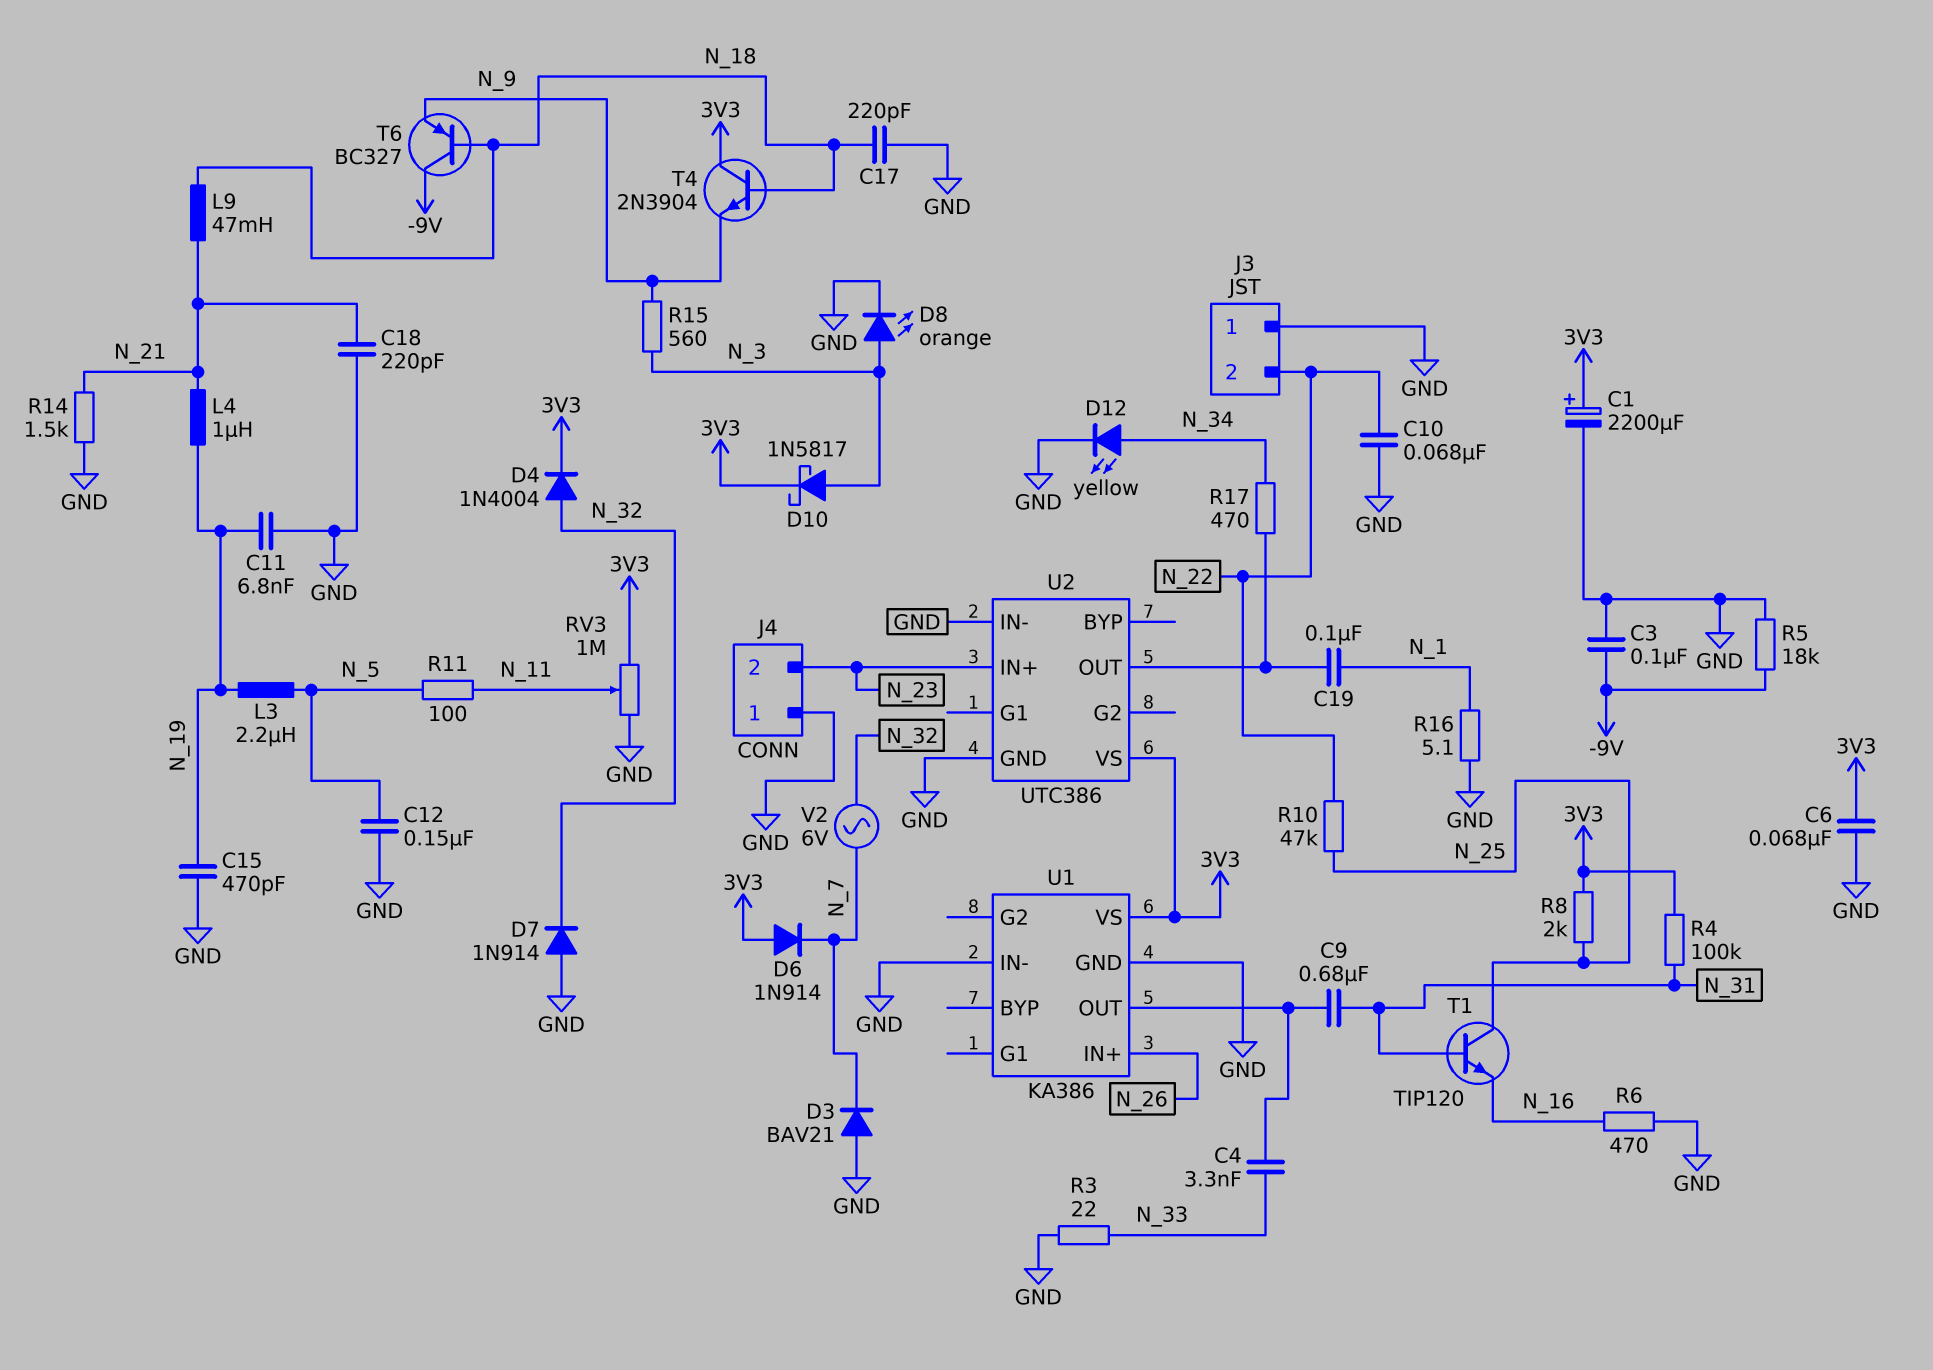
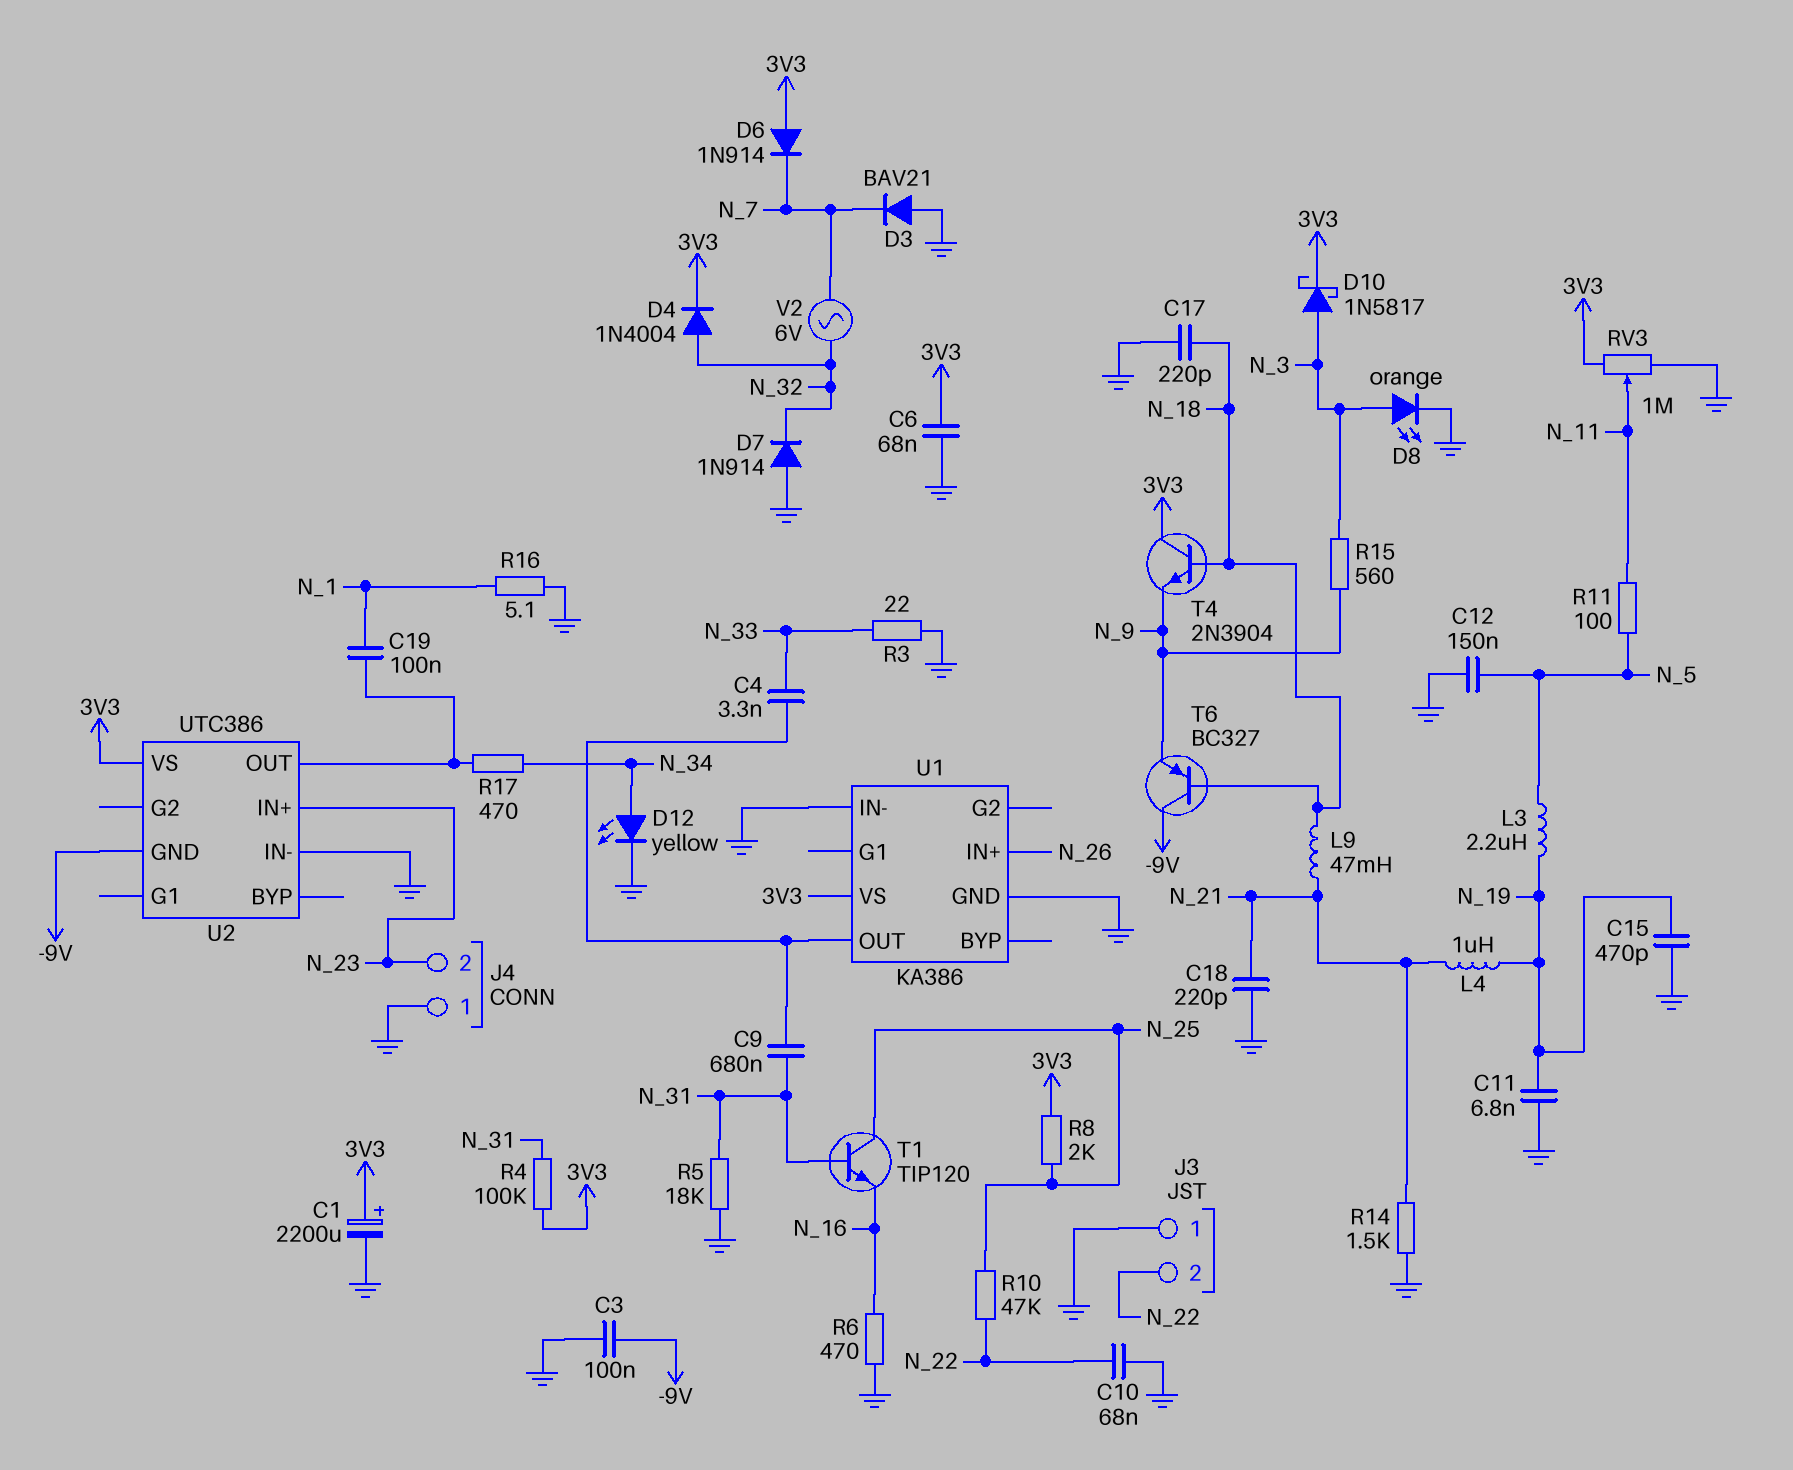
R5: 18k (-9V, GND) -> 18k (GND, N_31)
U2 pin GND: GND -> -9V

